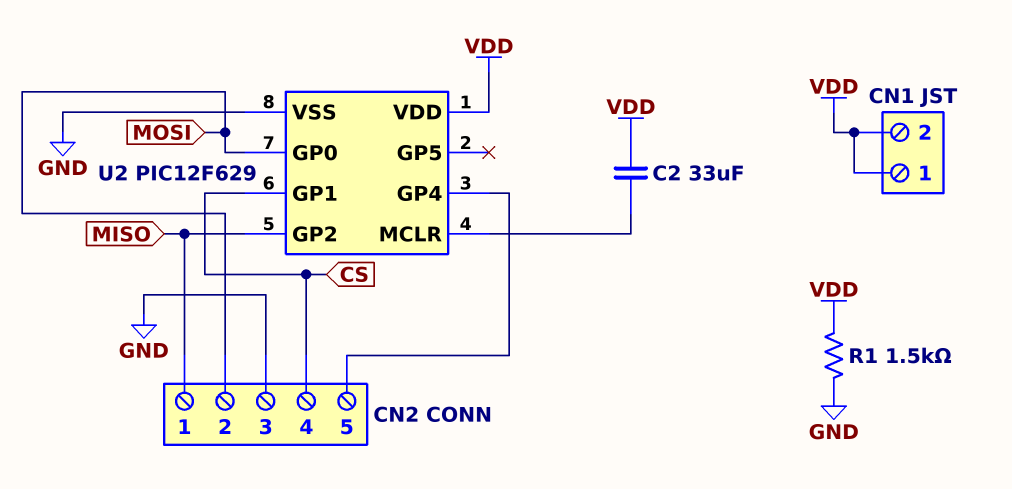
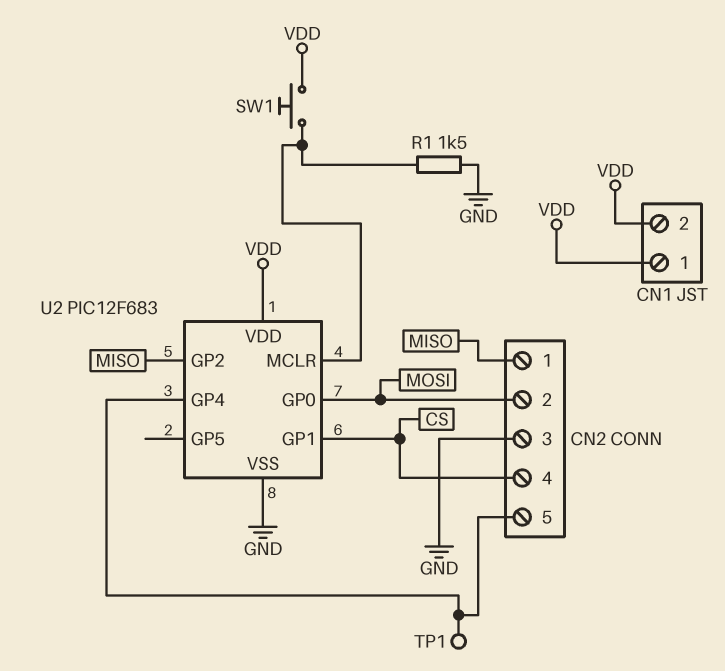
C2: 33uF (U2/MCLR, VDD) -> none
R1: 1.5k (GND, VDD) -> 1.5k (GND, U2/MCLR)
SW1: none -> button (U2/MCLR, VDD)
TP1: none -> test point (CN2/5)
U2: PIC12F629 -> PIC12F683

